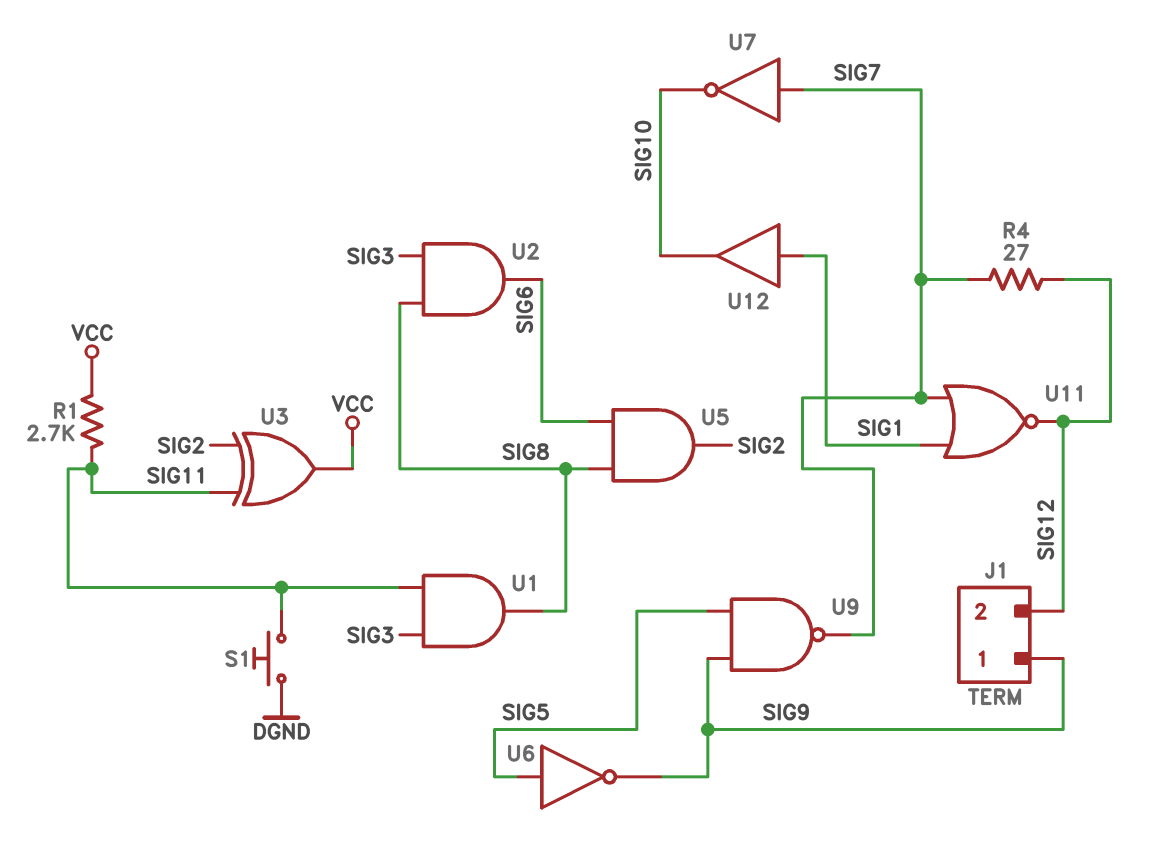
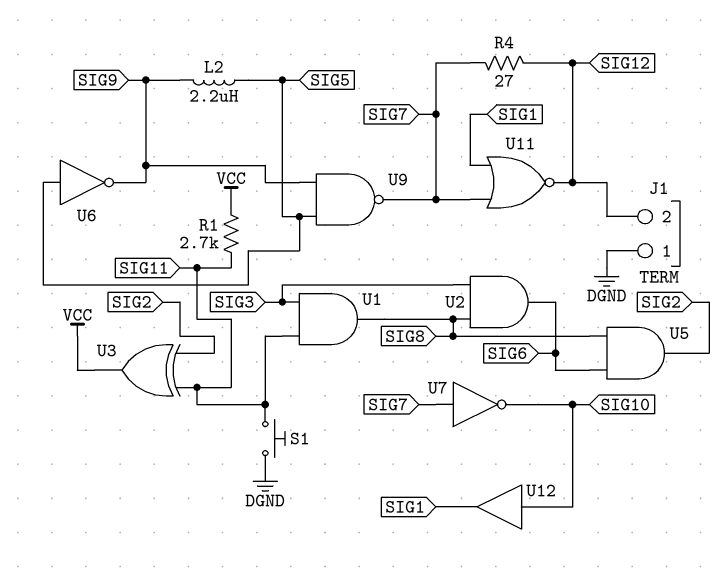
J1 pin 1: SIG9 -> DGND
L2: none -> 2.2uH (SIG5, SIG9)
U12: buffer (in SIG1, out SIG10) -> buffer (in SIG10, out SIG1)

